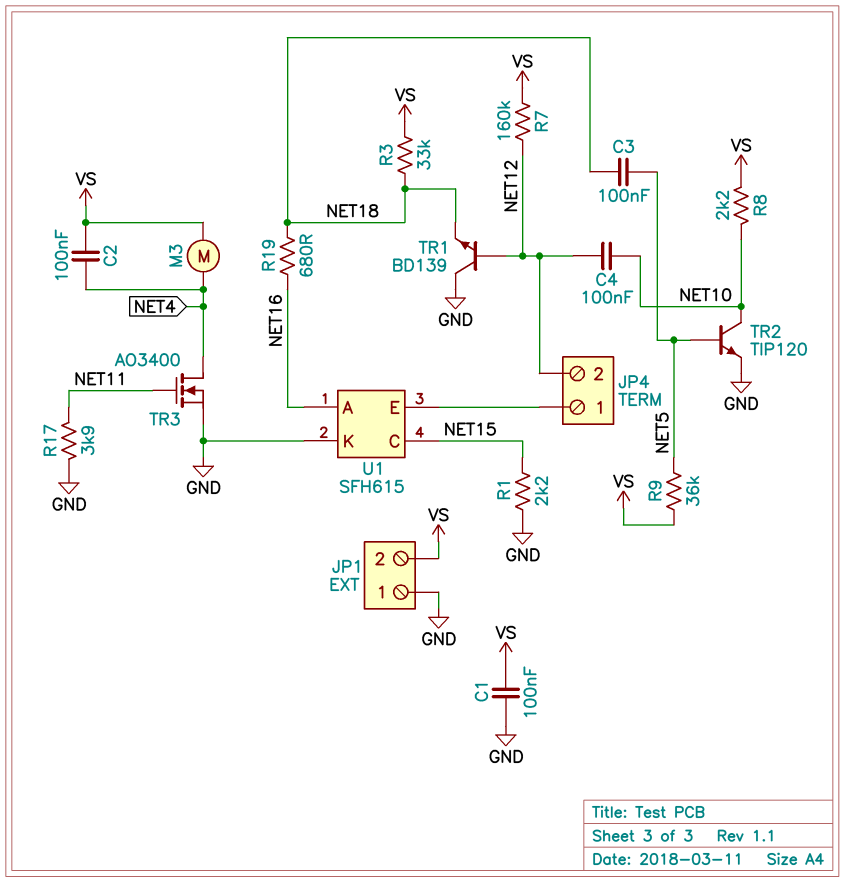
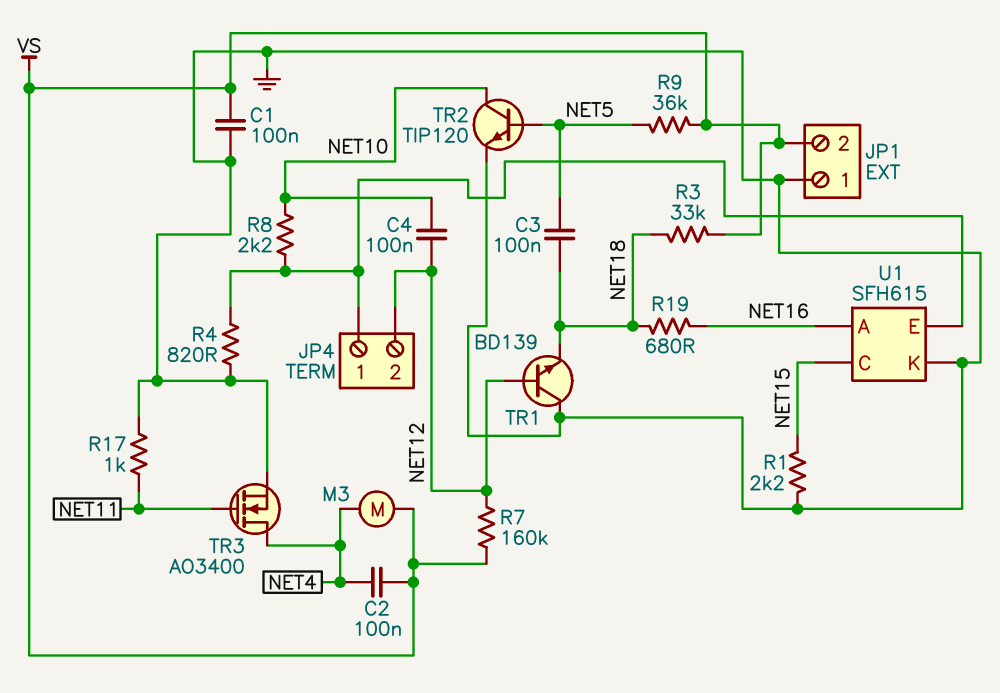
R4: none -> 820 (GND, JP4/1)
R8: 2.2k (NET10, VS) -> 2.2k (JP4/1, NET10)
R17: 3.9k (GND, NET11) -> 1k (GND, NET11)

